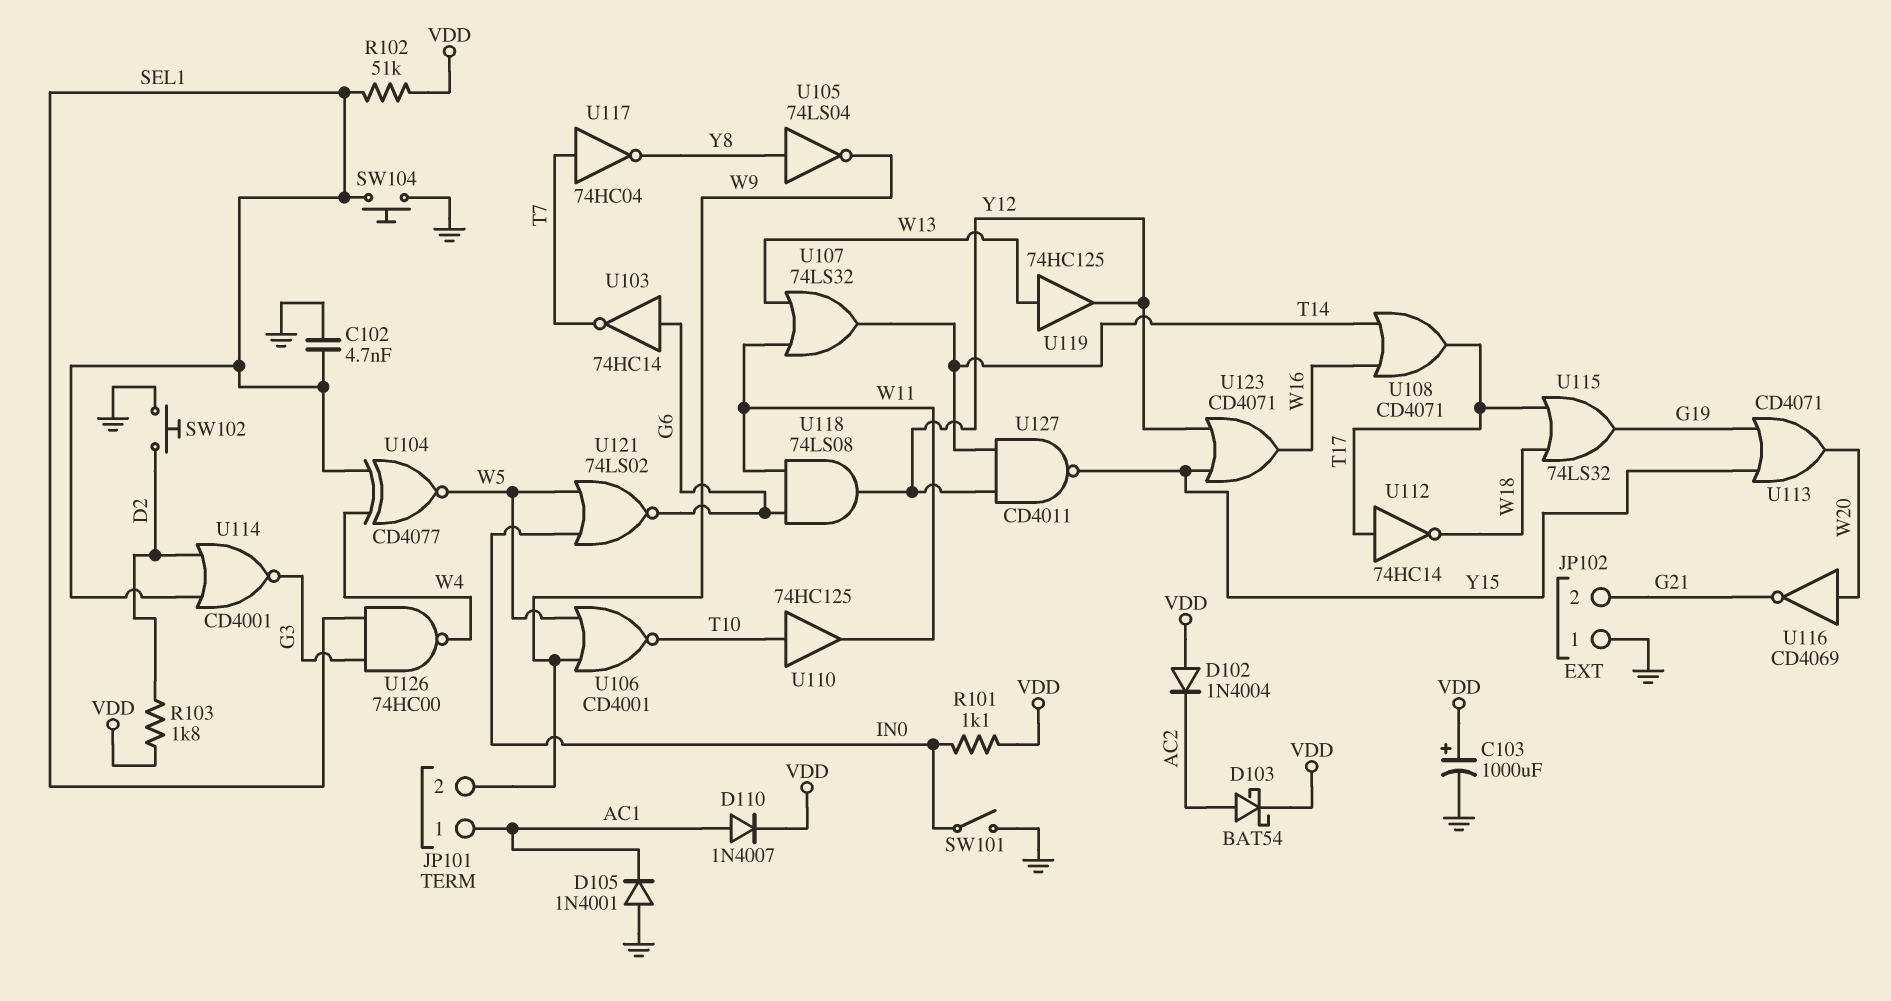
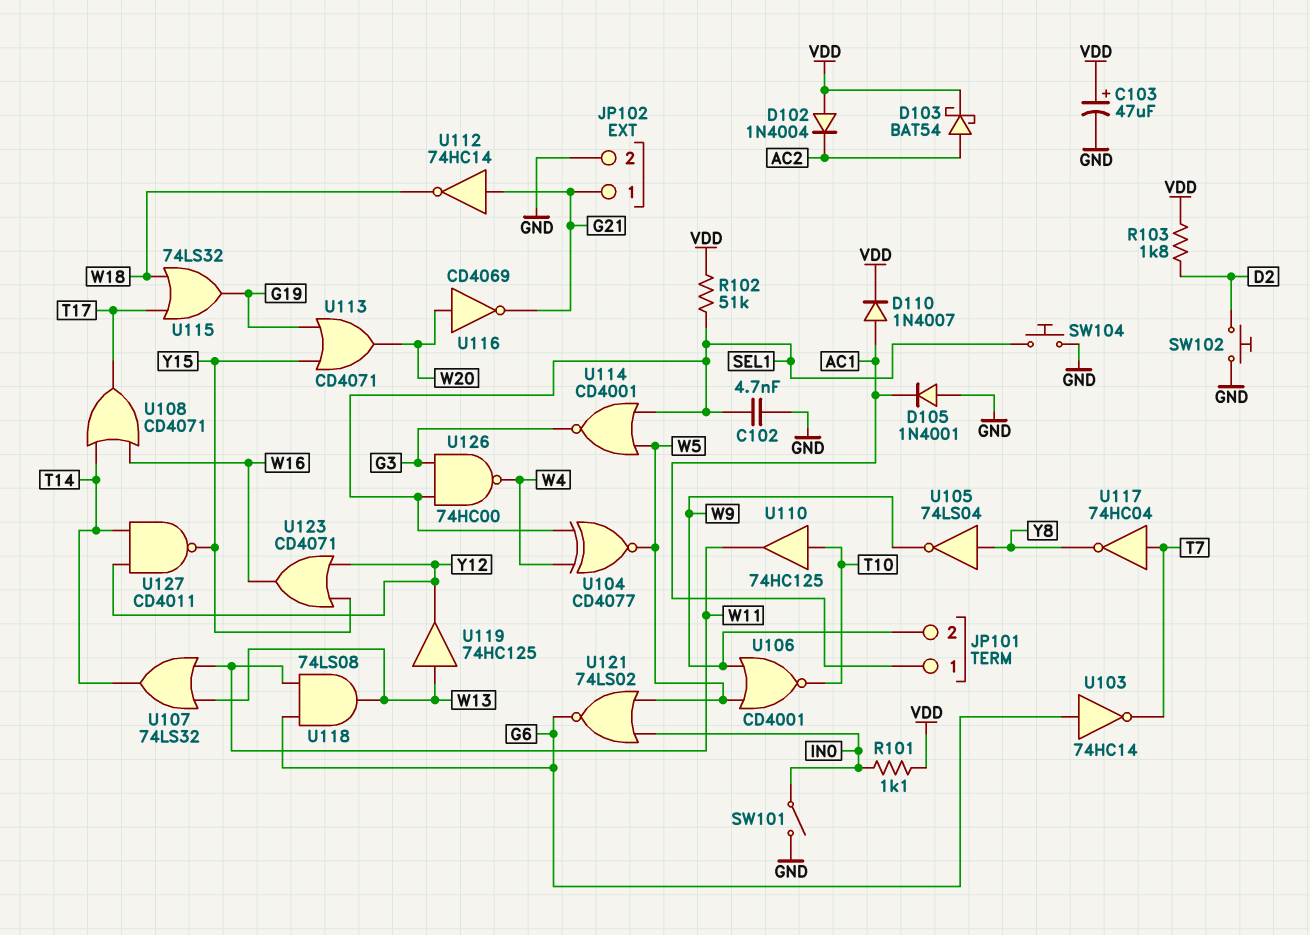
C103: 1000uF (plus VDD, minus GND) -> 47uF (plus VDD, minus GND)
JP102 pin 1: GND -> G21
JP102 pin 2: G21 -> GND
U112: NOT 74HC14 (in T17, out W18) -> NOT 74HC14 (in G21, out W18)
U114: NOR CD4001 (in D2, in SEL1, out G3) -> NOR CD4001 (in SEL1, in W5, out G3)
U118: AND 74LS08 (in G6, in W11, out Y12) -> AND 74LS08 (in G6, in W11, out W13)

